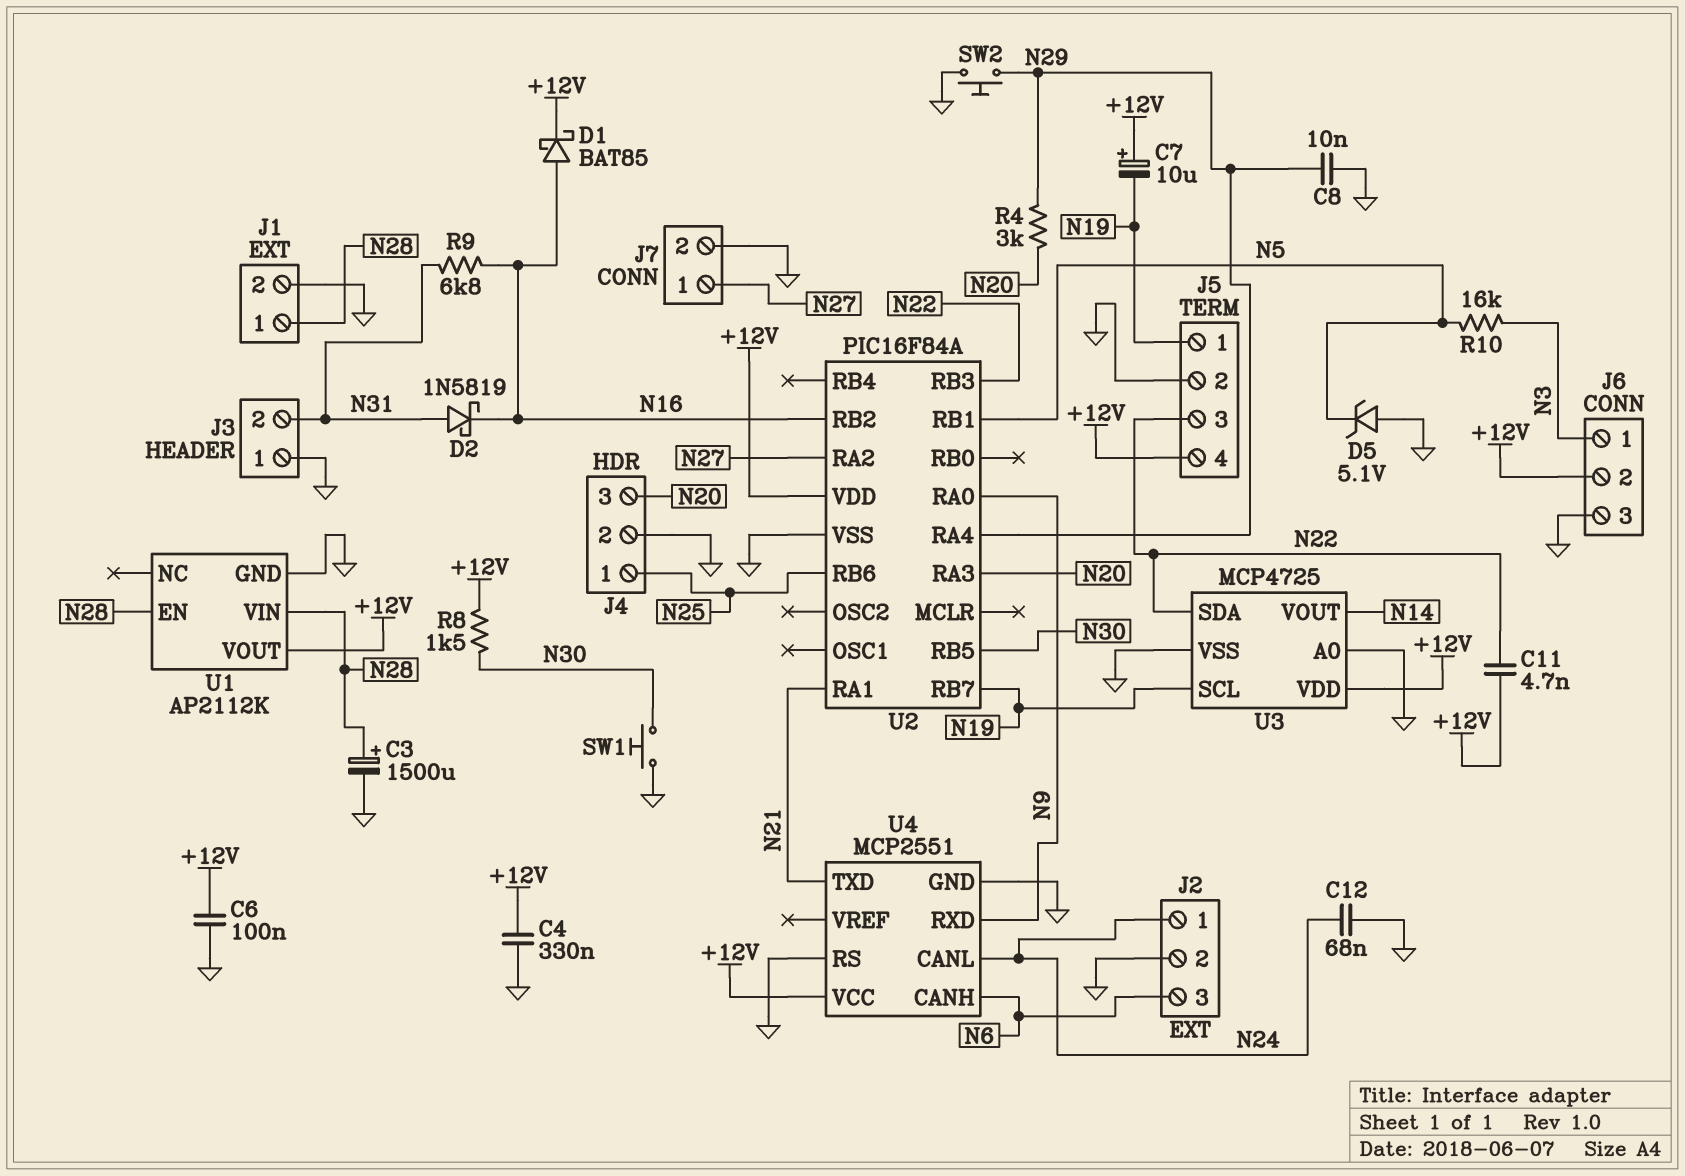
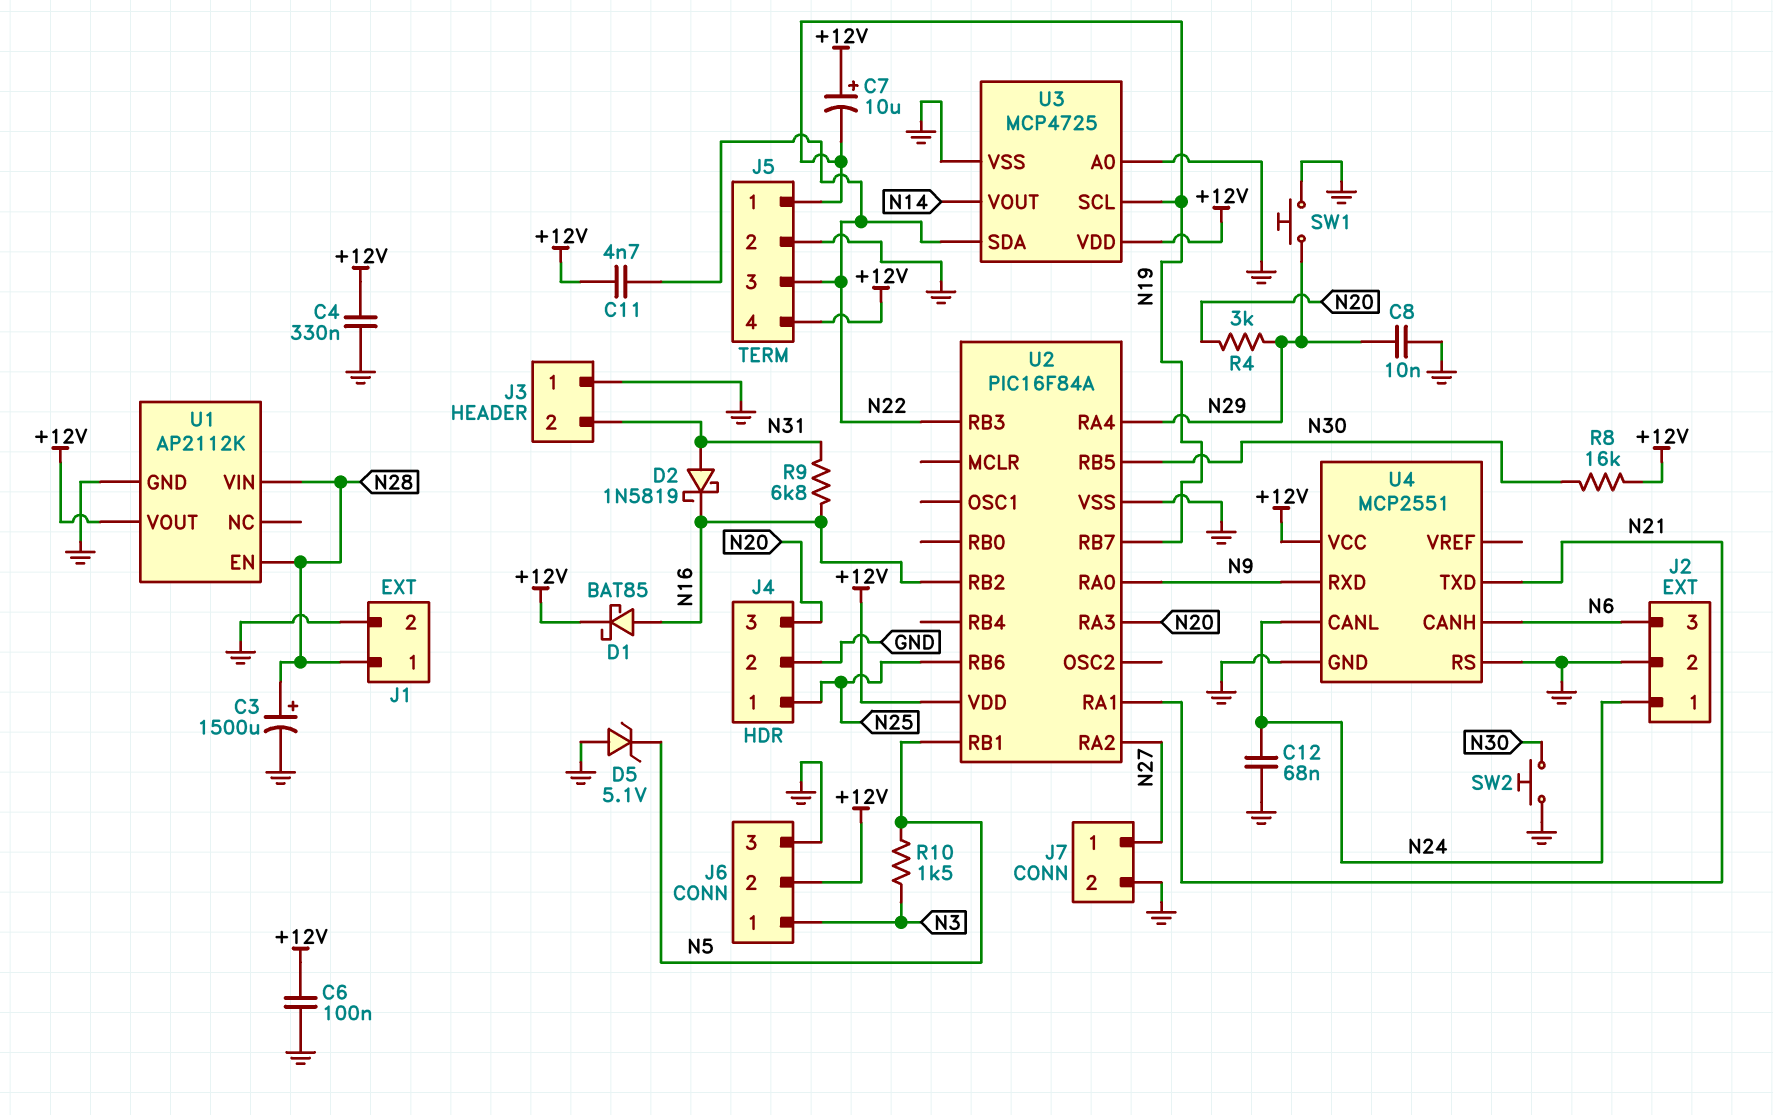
R8: 1.5k (+12V, N30) -> 16k (+12V, N30)
R10: 16k (N3, N5) -> 1.5k (N3, N5)
SW1: button (GND, N30) -> button (GND, N29)
SW2: button (GND, N29) -> button (GND, N30)

